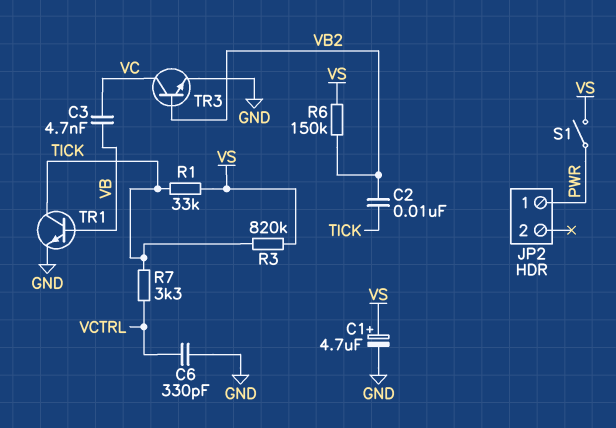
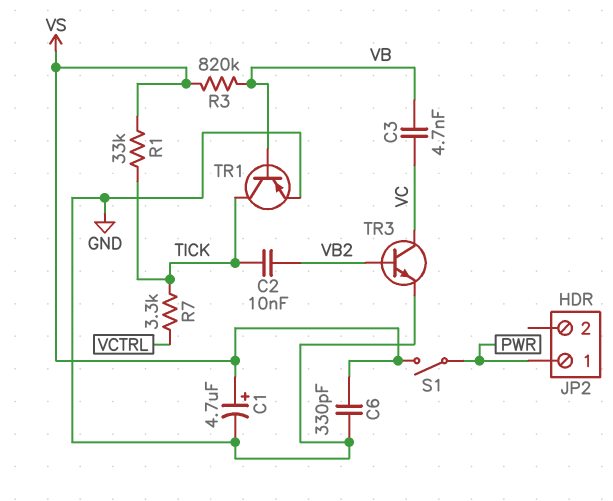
C6: 330pF (GND, VCTRL) -> 330pF (GND, VS)
R3: 820k (TICK, VS) -> 820k (VB, VS)
R6: 150k (VB2, VS) -> none
TR1: NPN (B VB, C TICK, E GND) -> PNP (B VB, C TICK, E GND)

